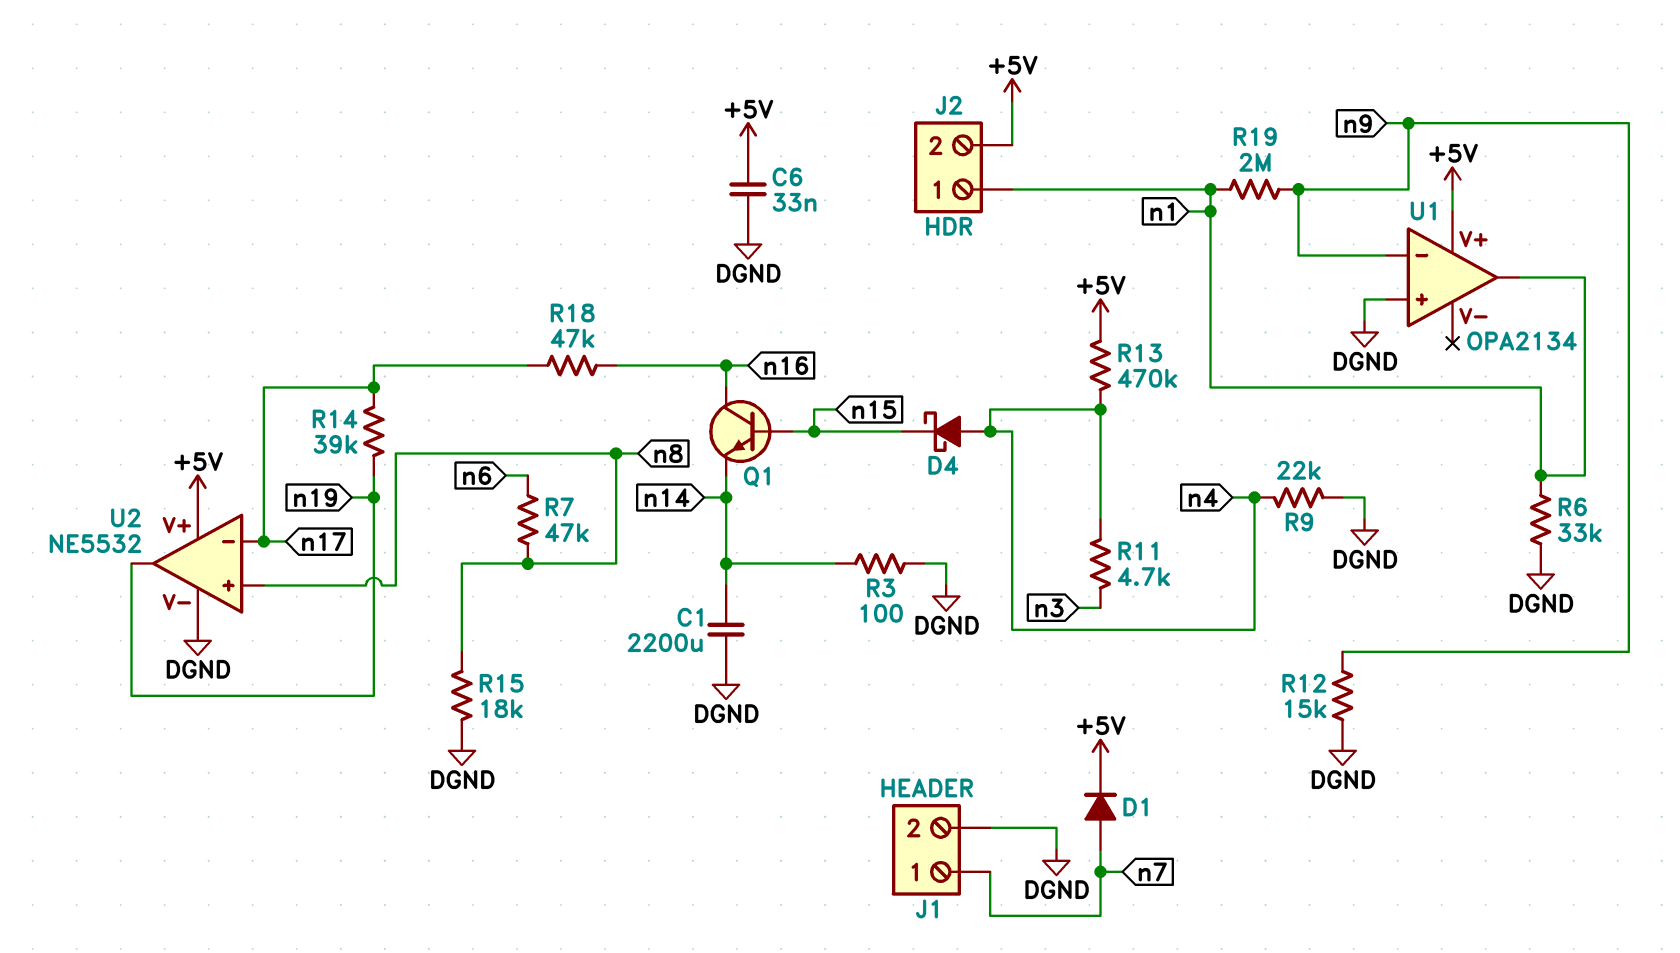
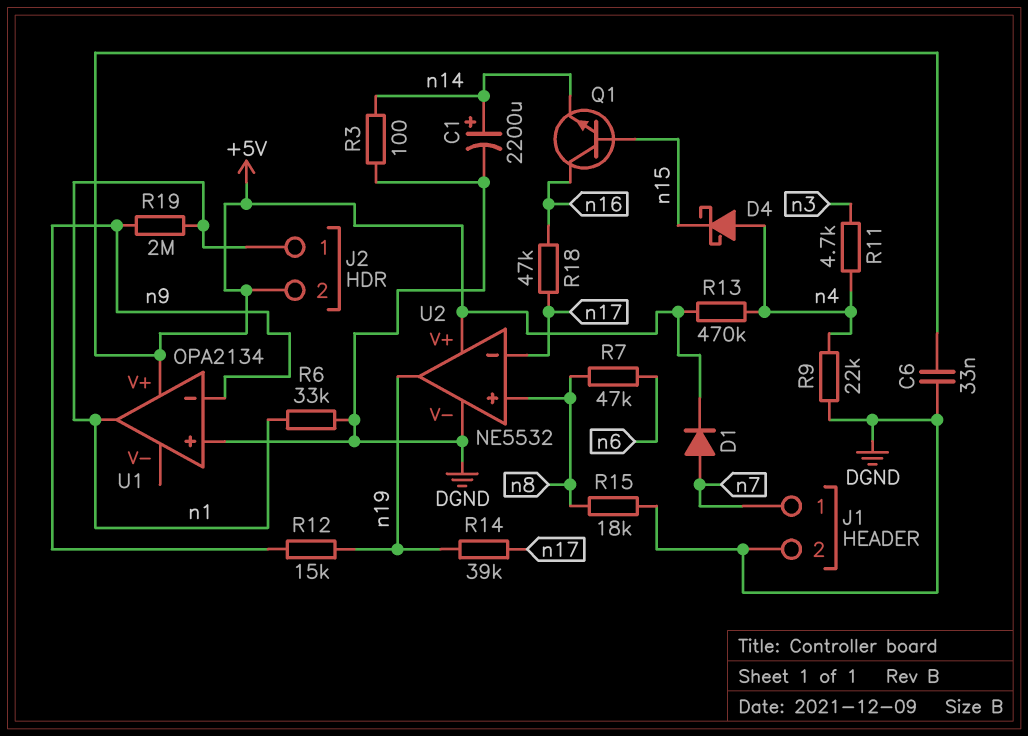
C1: 2200uF (DGND, n14) -> 2200uF (plus n14, minus DGND)
R12: 15k (DGND, n9) -> 15k (n9, n19)

